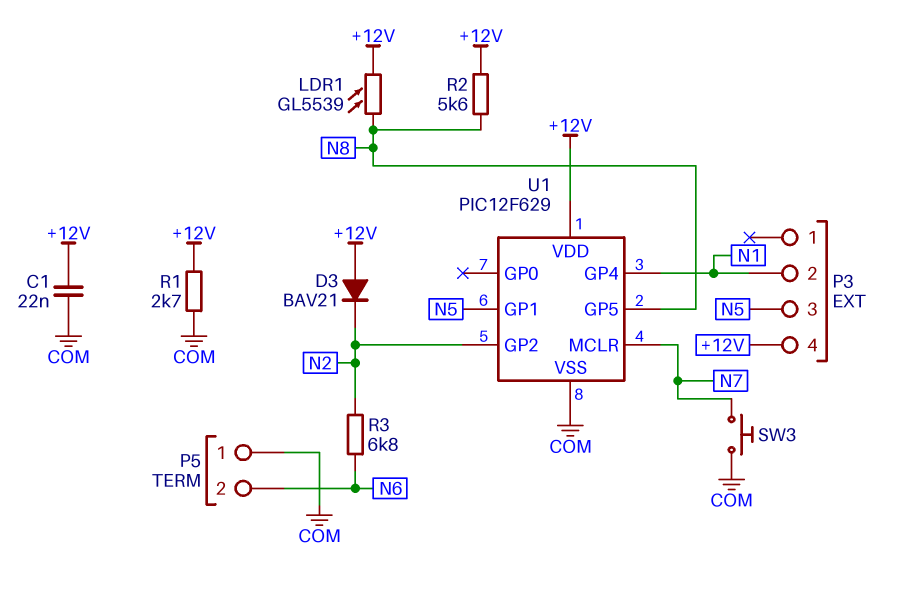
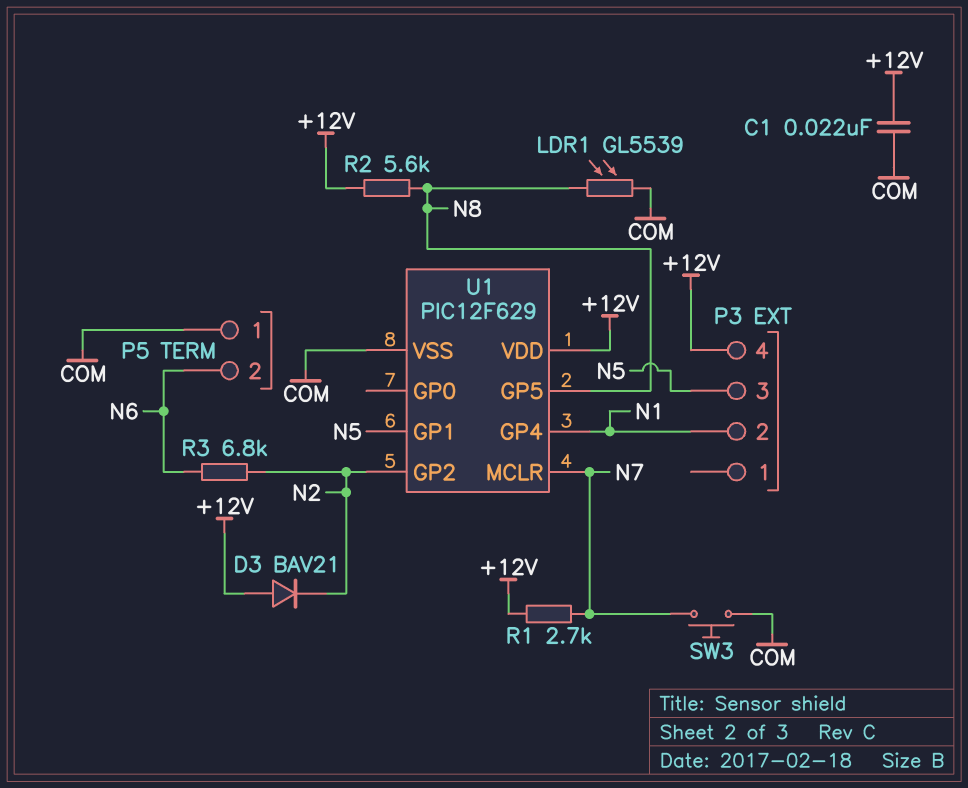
LDR1: GL5539 (+12V, N8) -> GL5539 (COM, N8)
R1: 2.7k (+12V, COM) -> 2.7k (+12V, N7)

